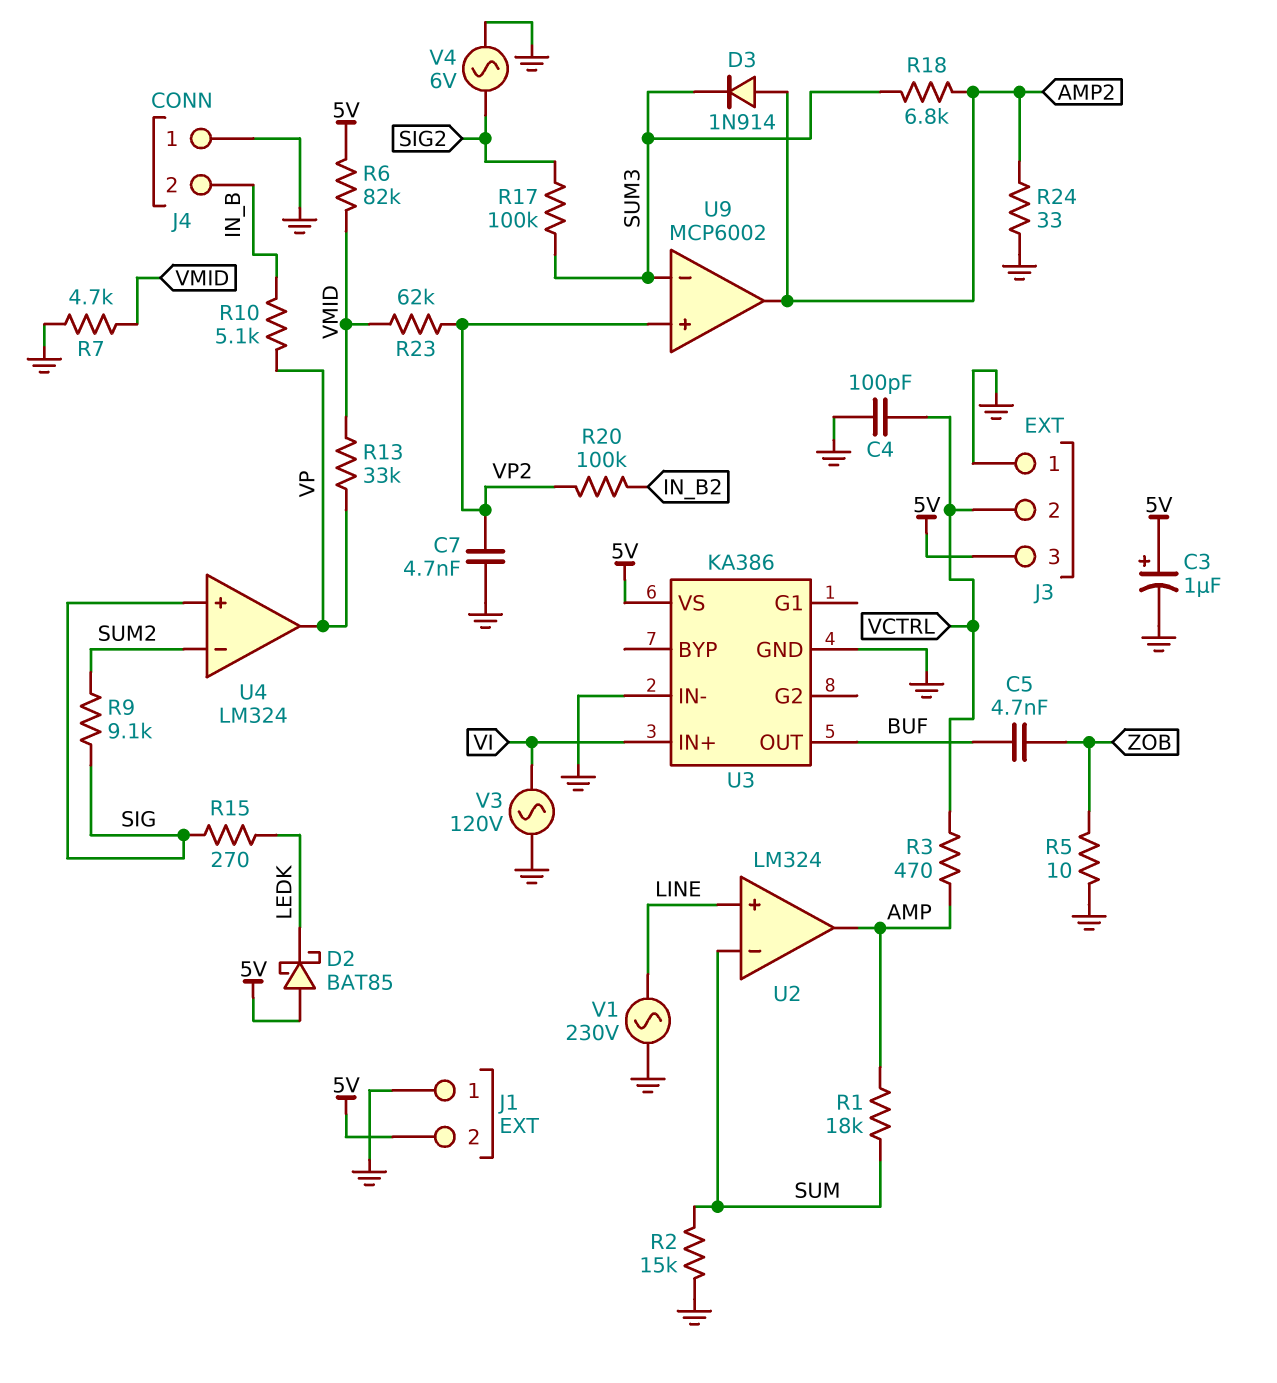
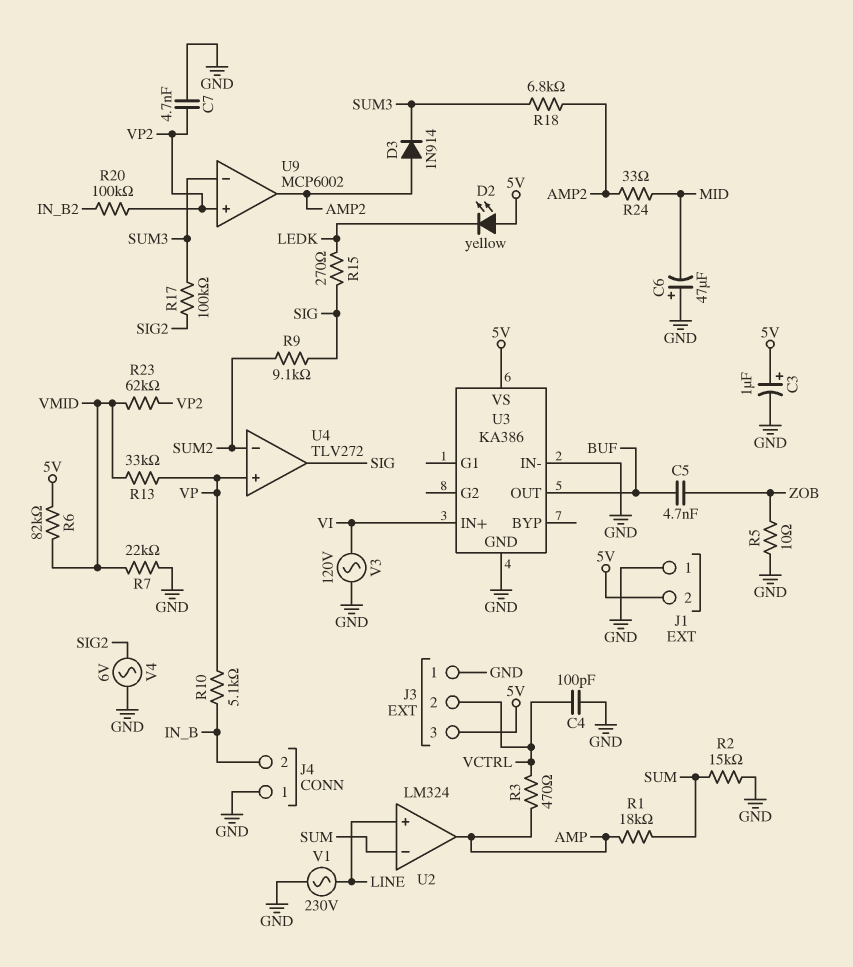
C6: none -> 47uF (plus GND, minus MID)
D2: schottky BAT85 (A 5V, K LEDK) -> LED yellow (A 5V, K LEDK)
R7: 4.7k (GND, VMID) -> 22k (GND, VMID)
R24: 33 (AMP2, GND) -> 33 (AMP2, MID)
U4: LM324 -> TLV272
U4 pin in+: SIG -> VP
U4 pin out: VP -> SIG

